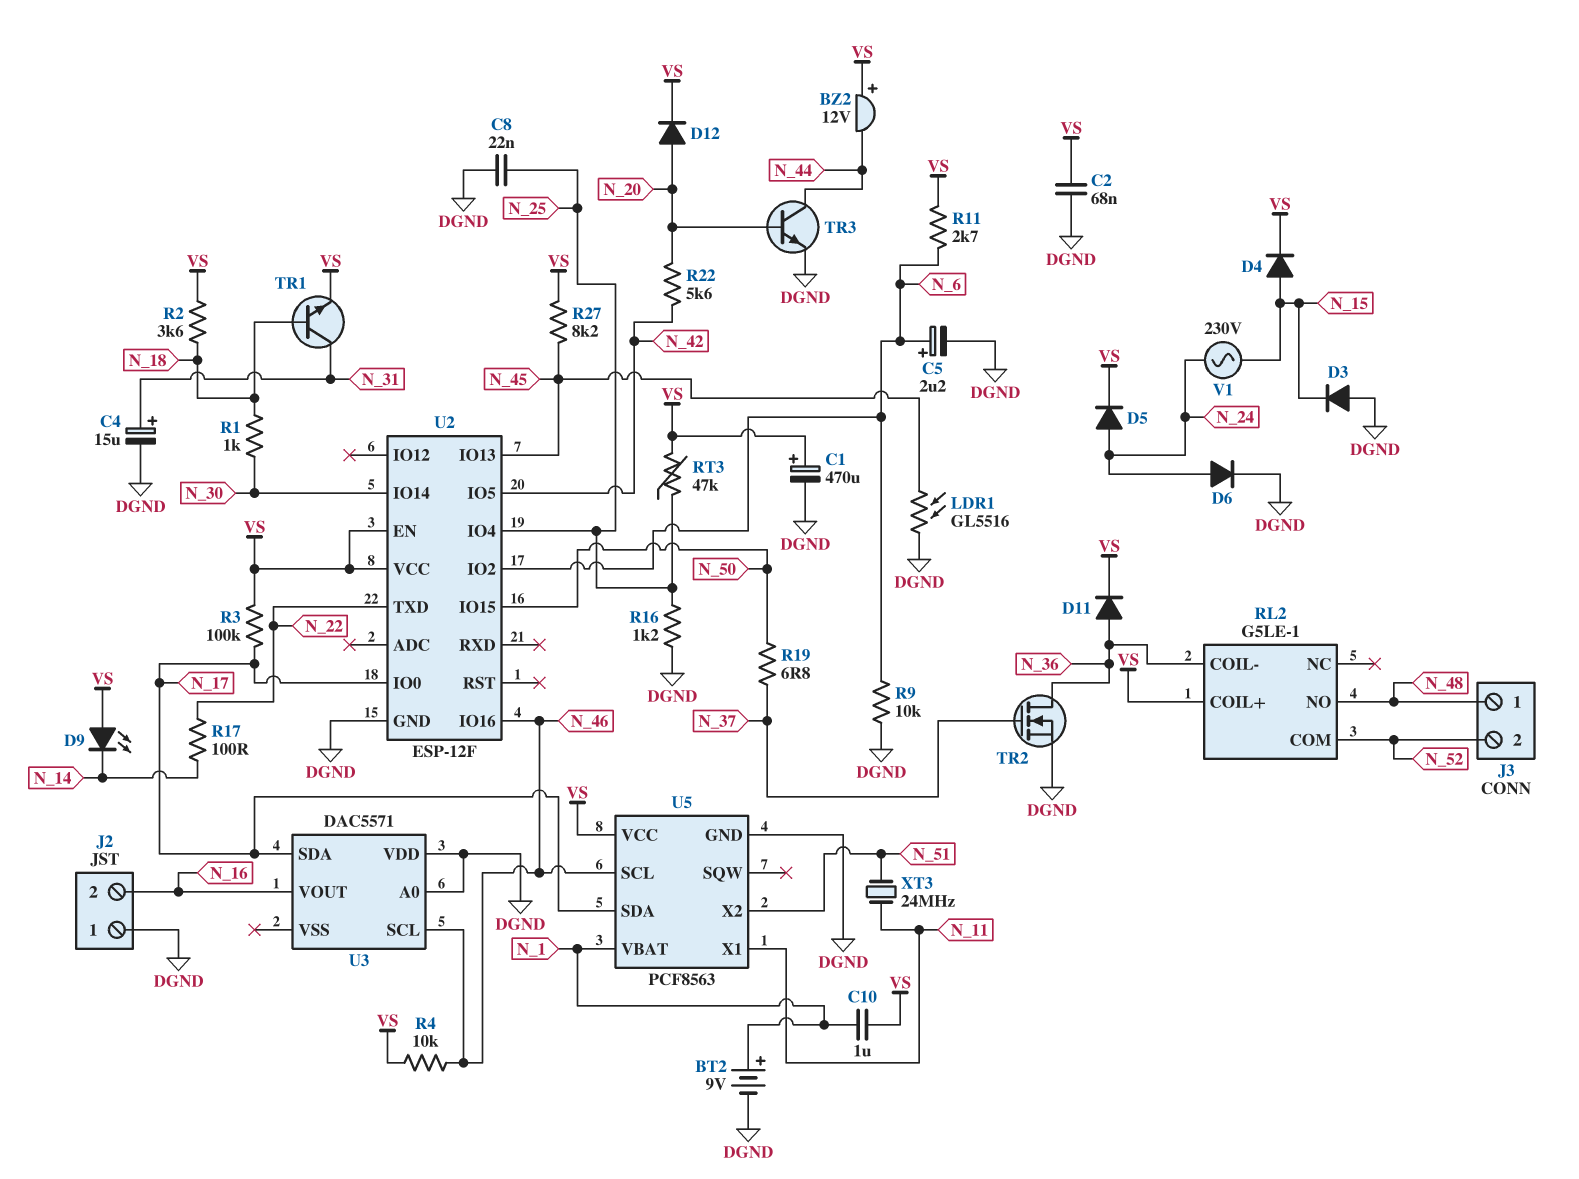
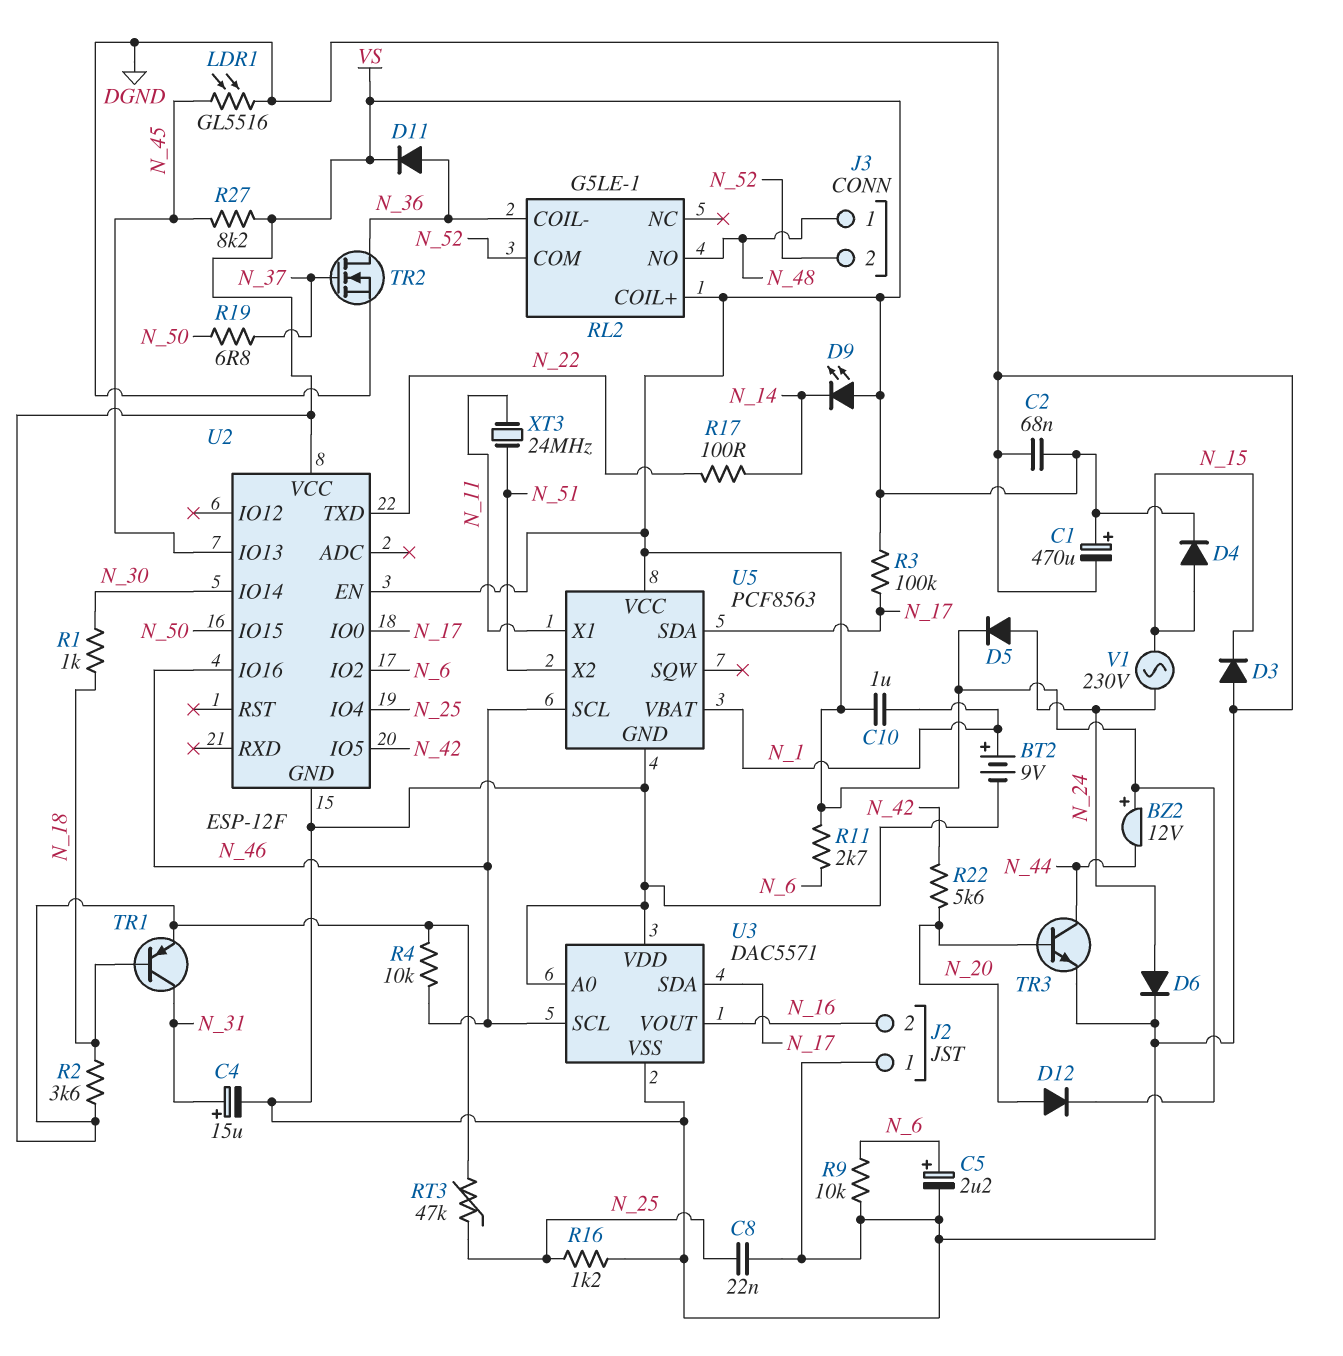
TR1: NPN (B N_18, C N_31, E VS) -> PNP (B N_18, C N_31, E VS)
U3 pin VSS: none -> DGND

